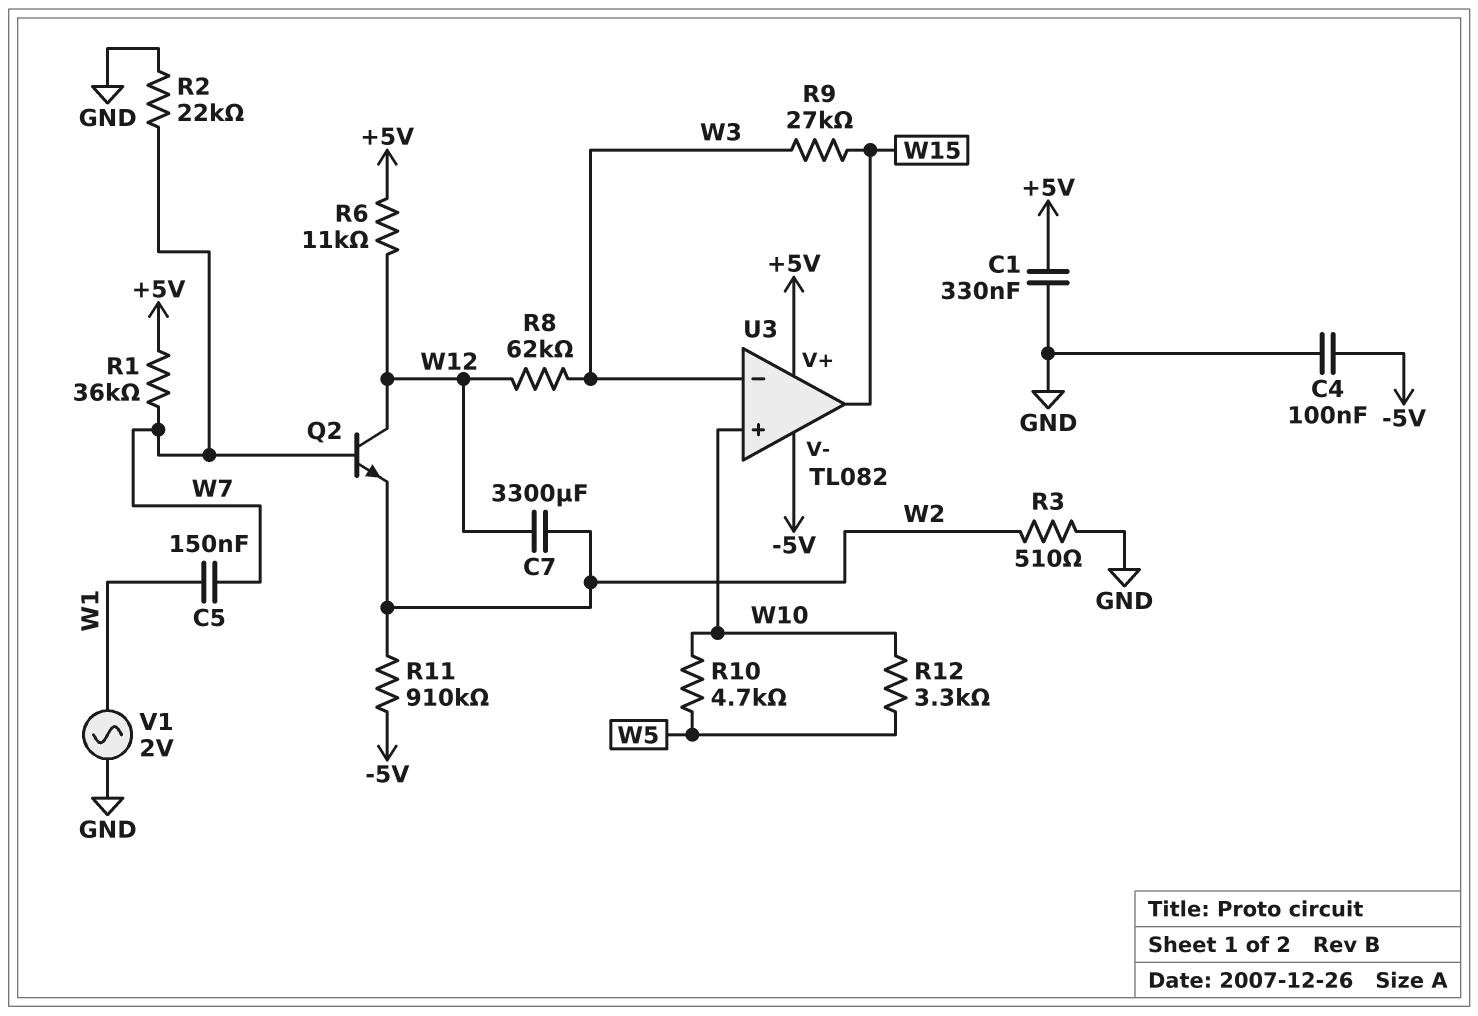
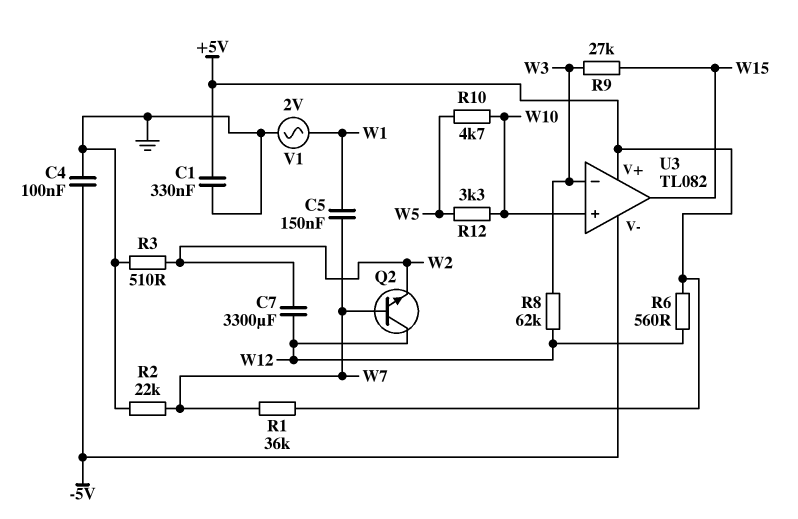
R6: 11k (+5V, W12) -> 560 (+5V, W12)
R11: 910k (-5V, W2) -> none

